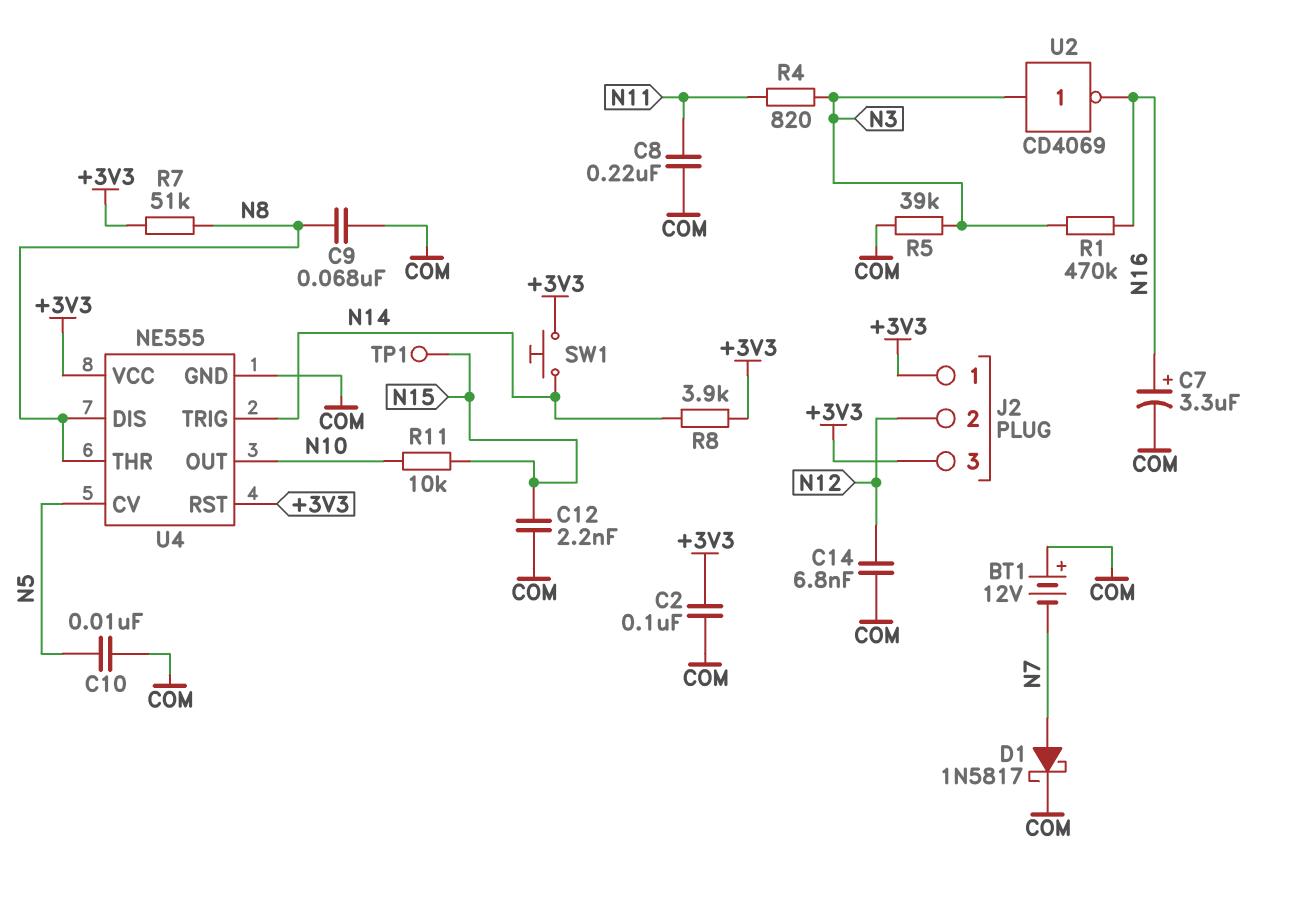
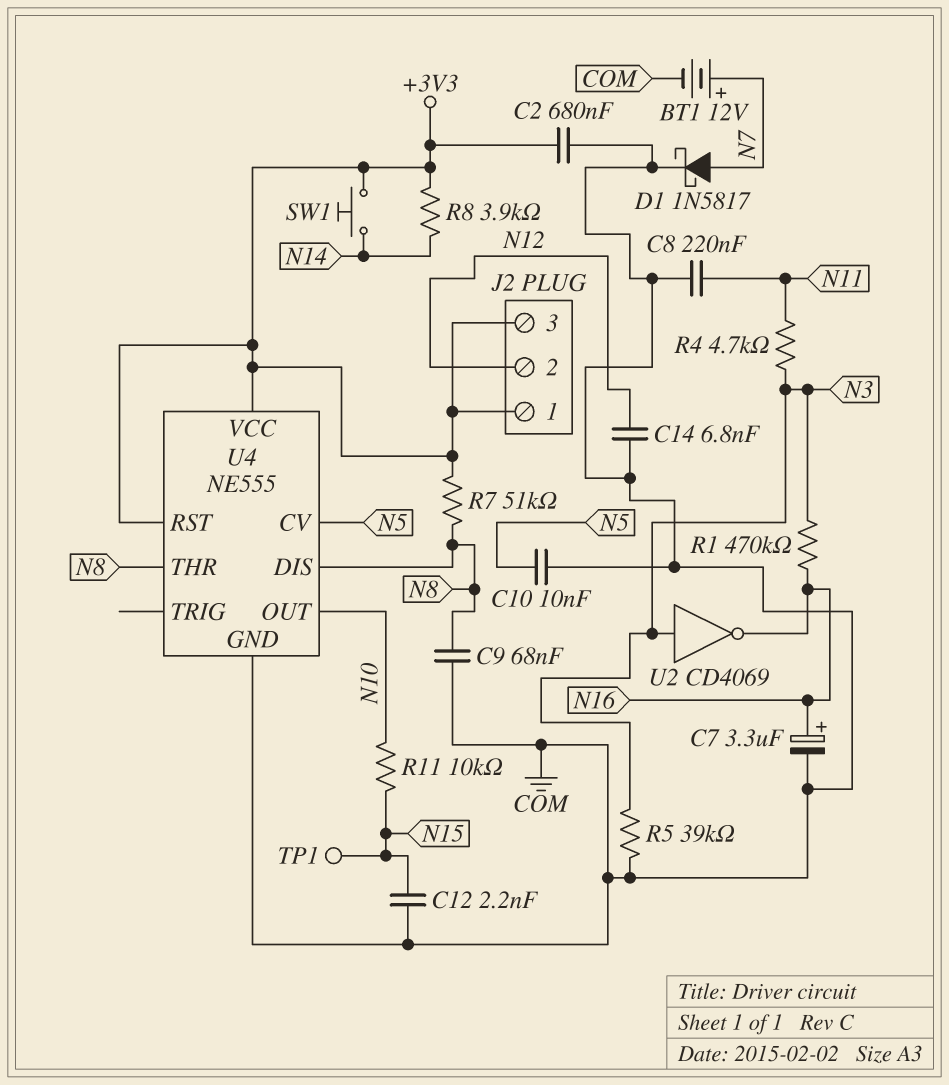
BT1: 12V (plus COM, minus N7) -> 12V (plus N7, minus COM)
C2: 100nF (+3V3, COM) -> 680nF (+3V3, COM)
R4: 820 (N3, N11) -> 4.7k (N3, N11)
U4 pin TRIG: N14 -> none

